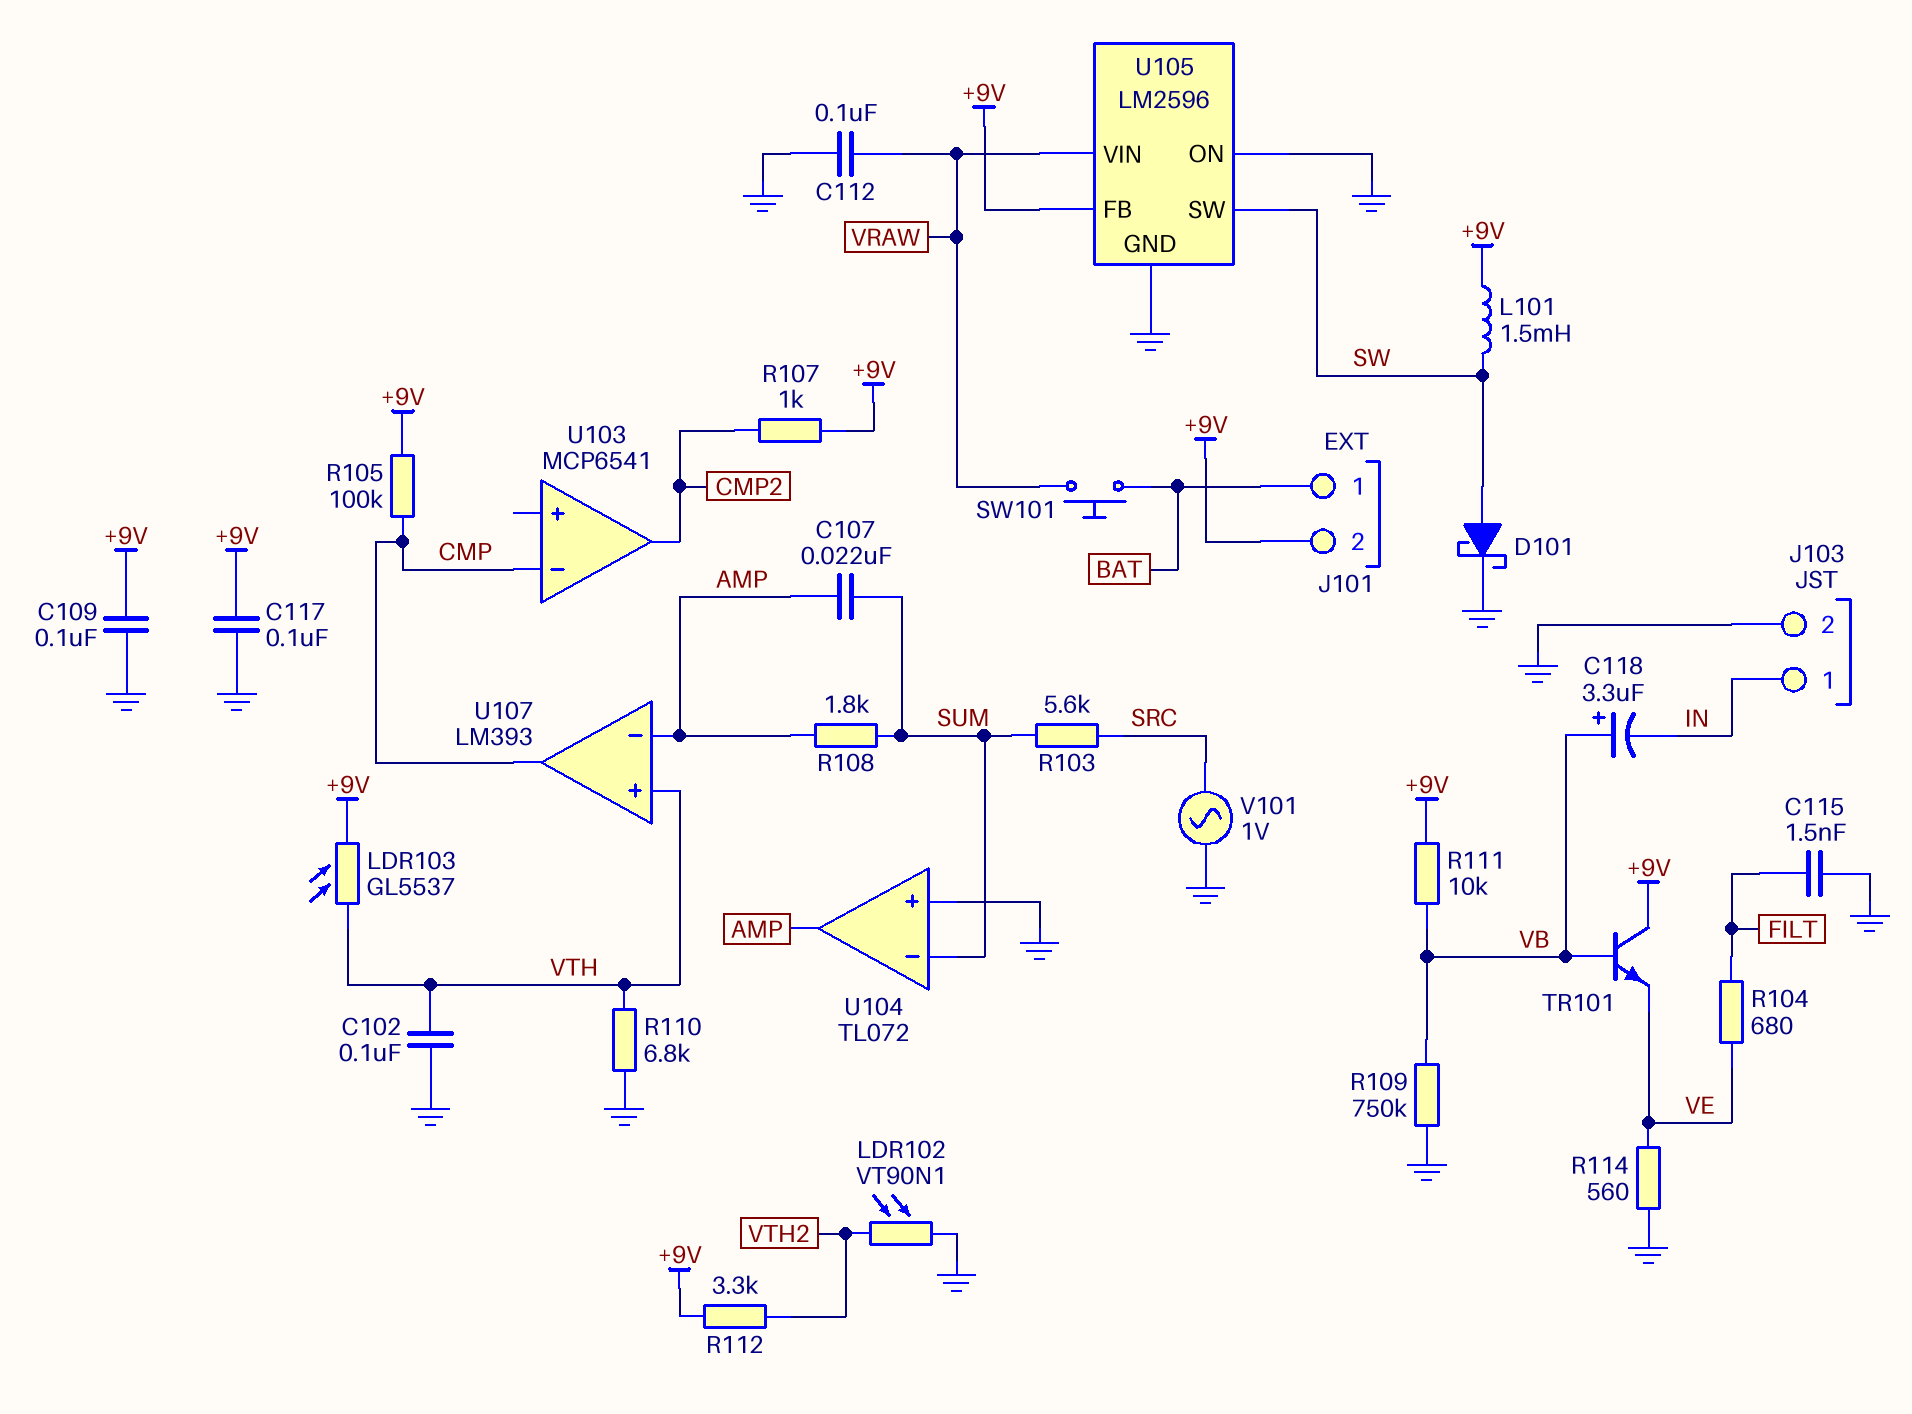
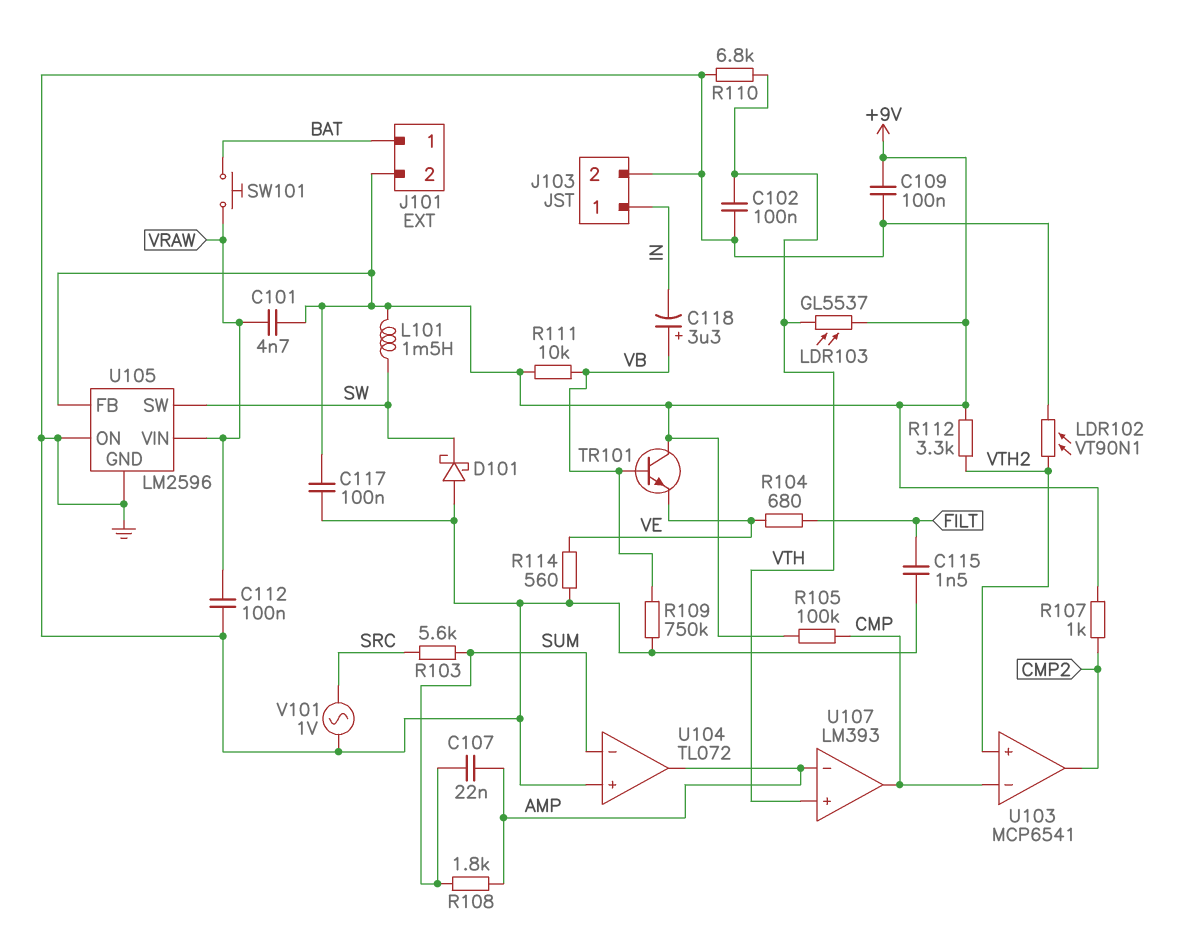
C101: none -> 4.7nF (+9V, VRAW)
D101: schottky (A SW, K GND) -> schottky (A GND, K SW)
U103 pin in+: none -> VTH2

